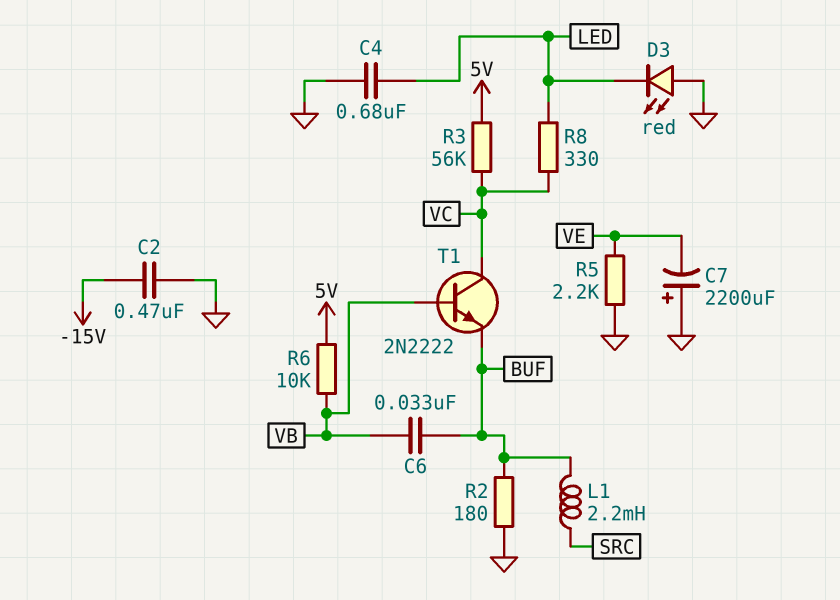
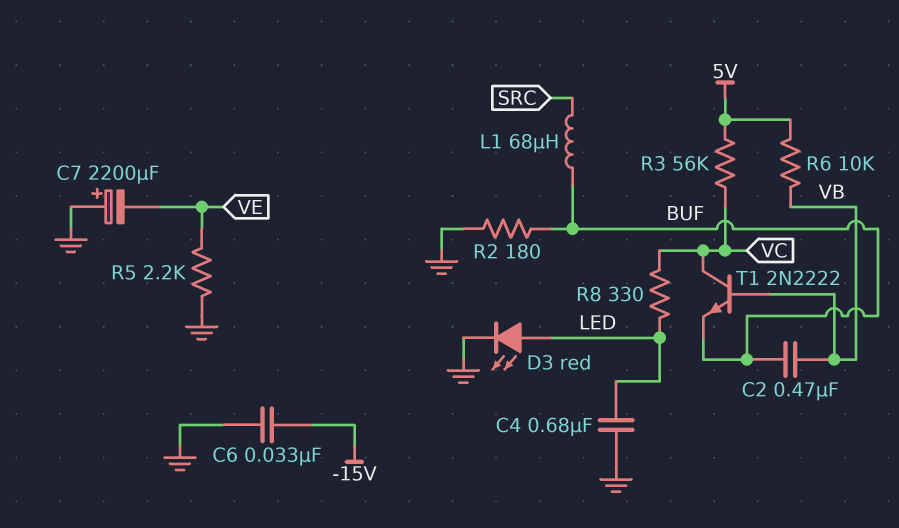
C2: 470nF (-15V, GND) -> 470nF (BUF, VB)
C6: 33nF (BUF, VB) -> 33nF (-15V, GND)
D3: LED red (A GND, K LED) -> LED red (A LED, K GND)
L1: 2.2mH (BUF, SRC) -> 68uH (BUF, SRC)

